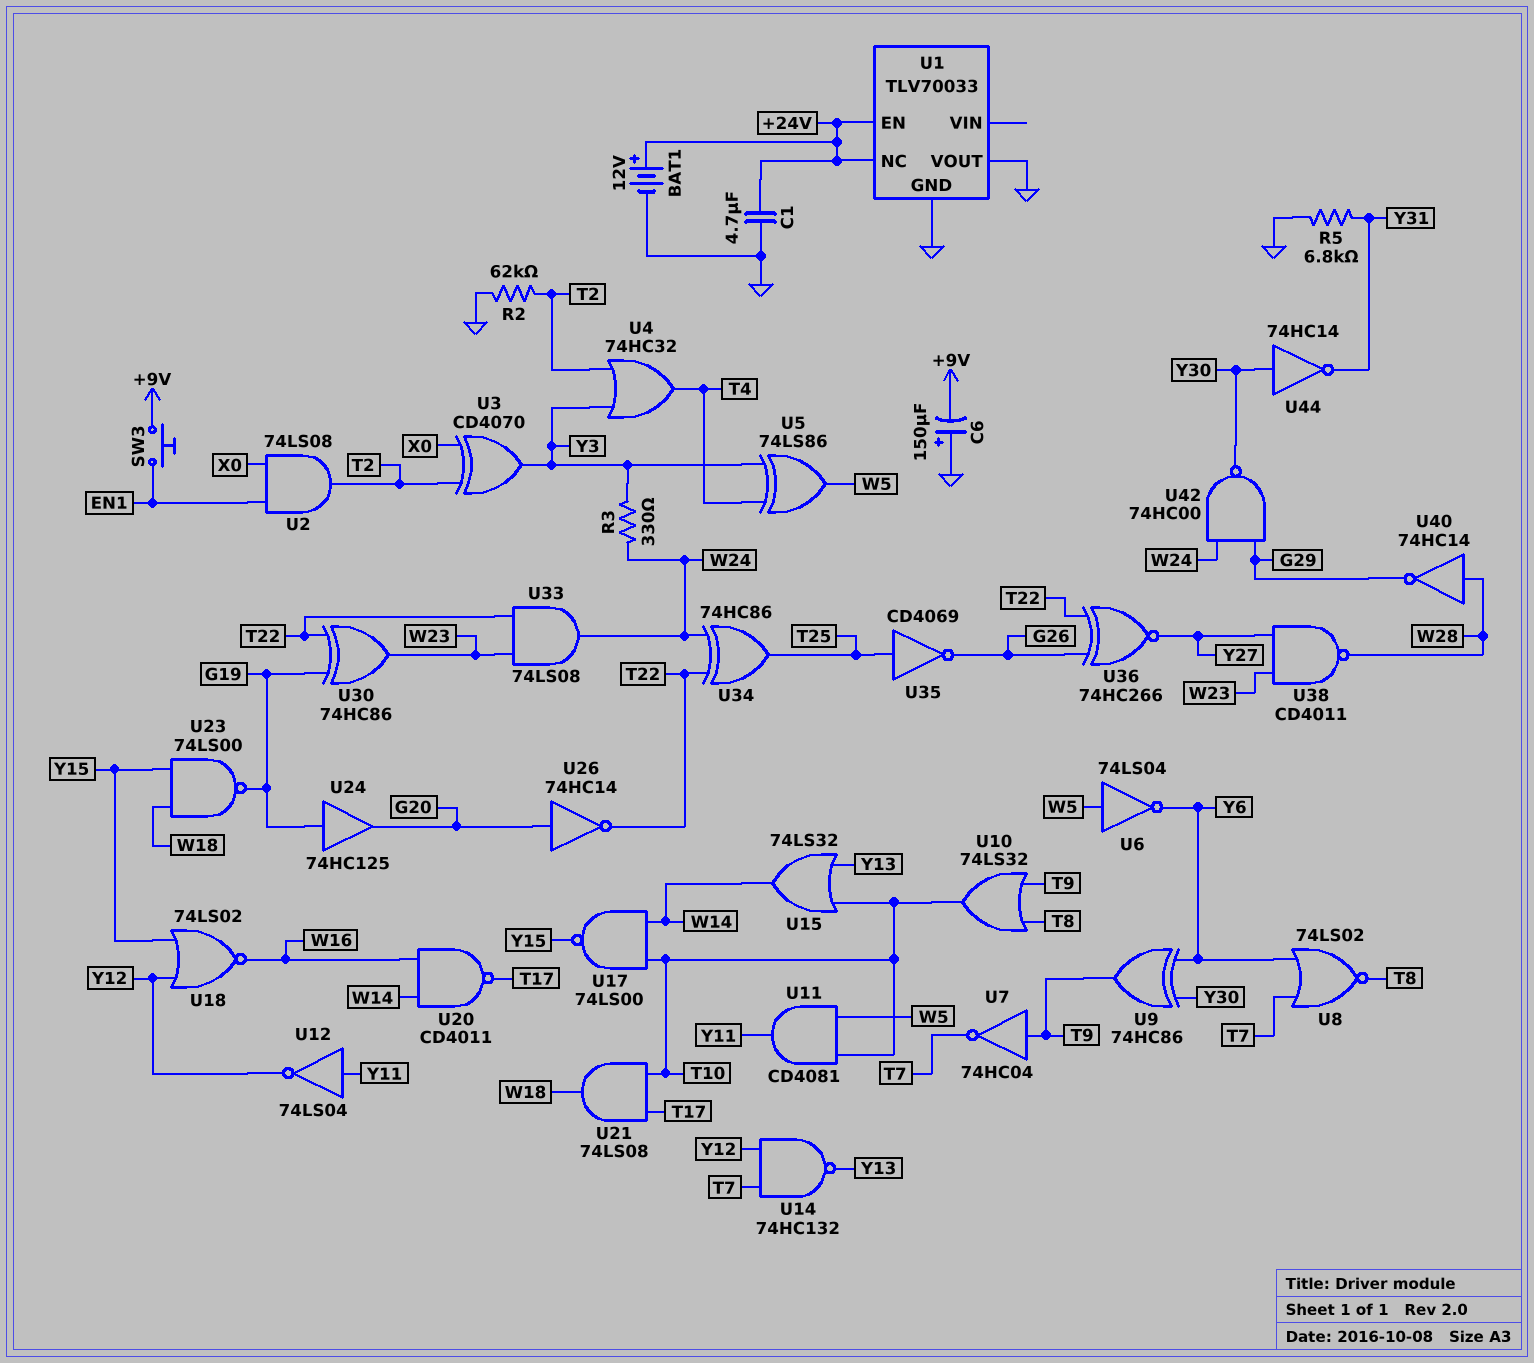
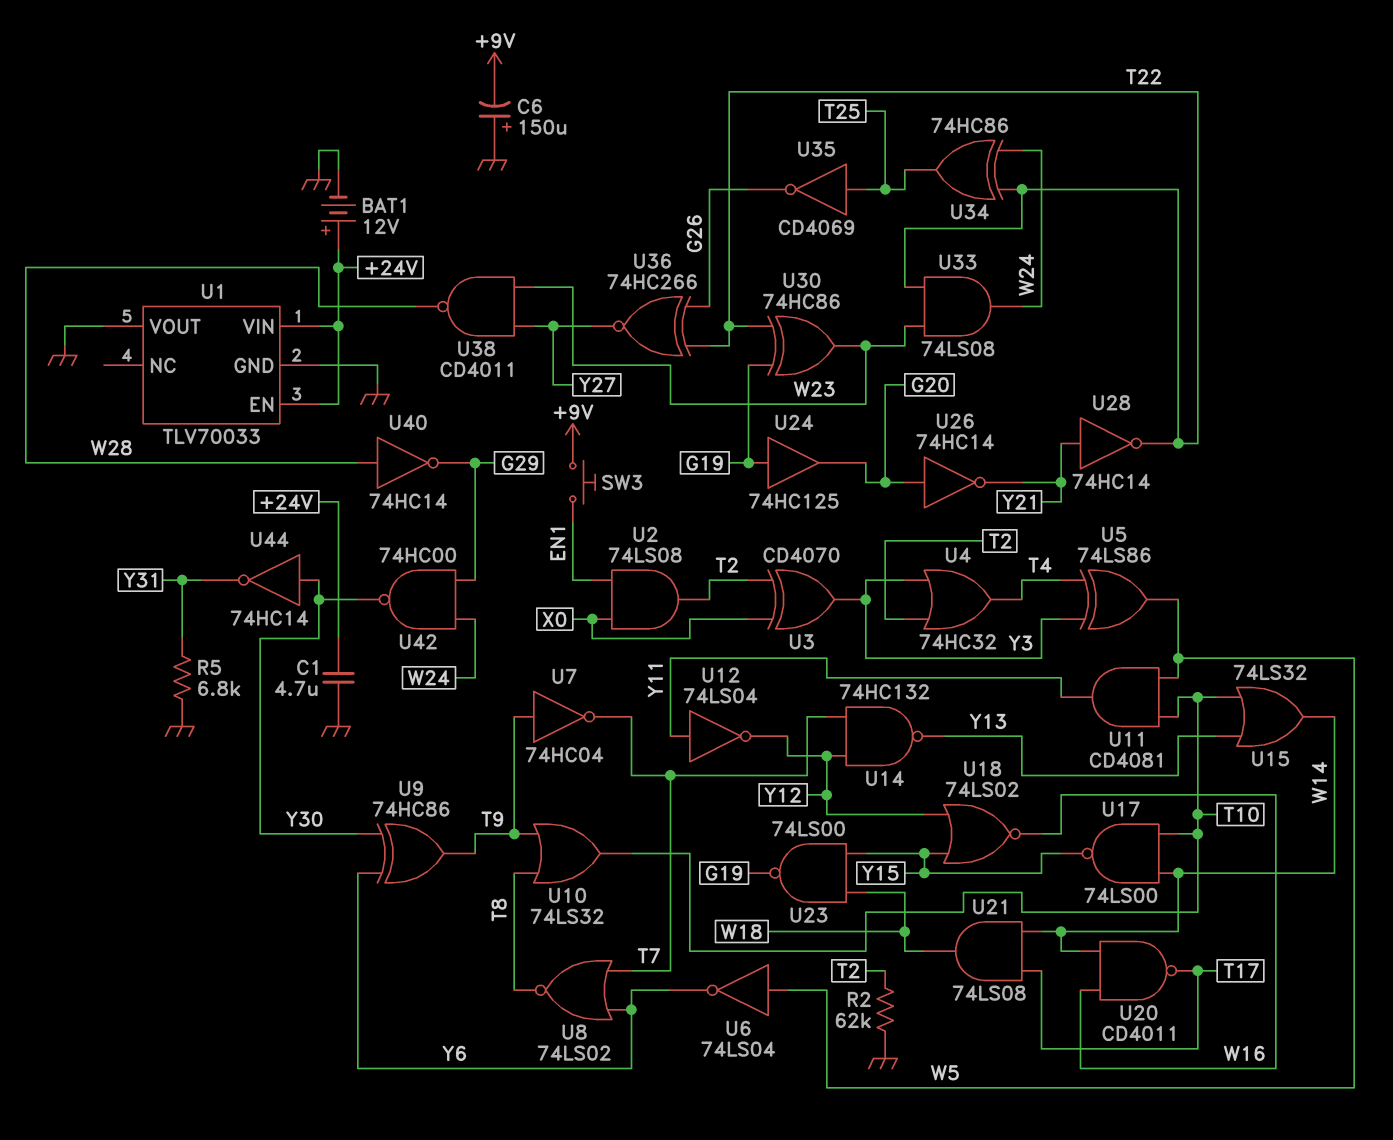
R3: 330 (W24, Y3) -> none
U1 pin NC: +24V -> none
U1 pin VIN: none -> +24V
U21: AND 74LS08 (in T10, in T17, out W18) -> AND 74LS08 (in T17, in W14, out W18)
U26: NOT 74HC14 (in G20, out T22) -> NOT 74HC14 (in G20, out Y21)
U28: none -> NOT 74HC14 (in Y21, out T22)

